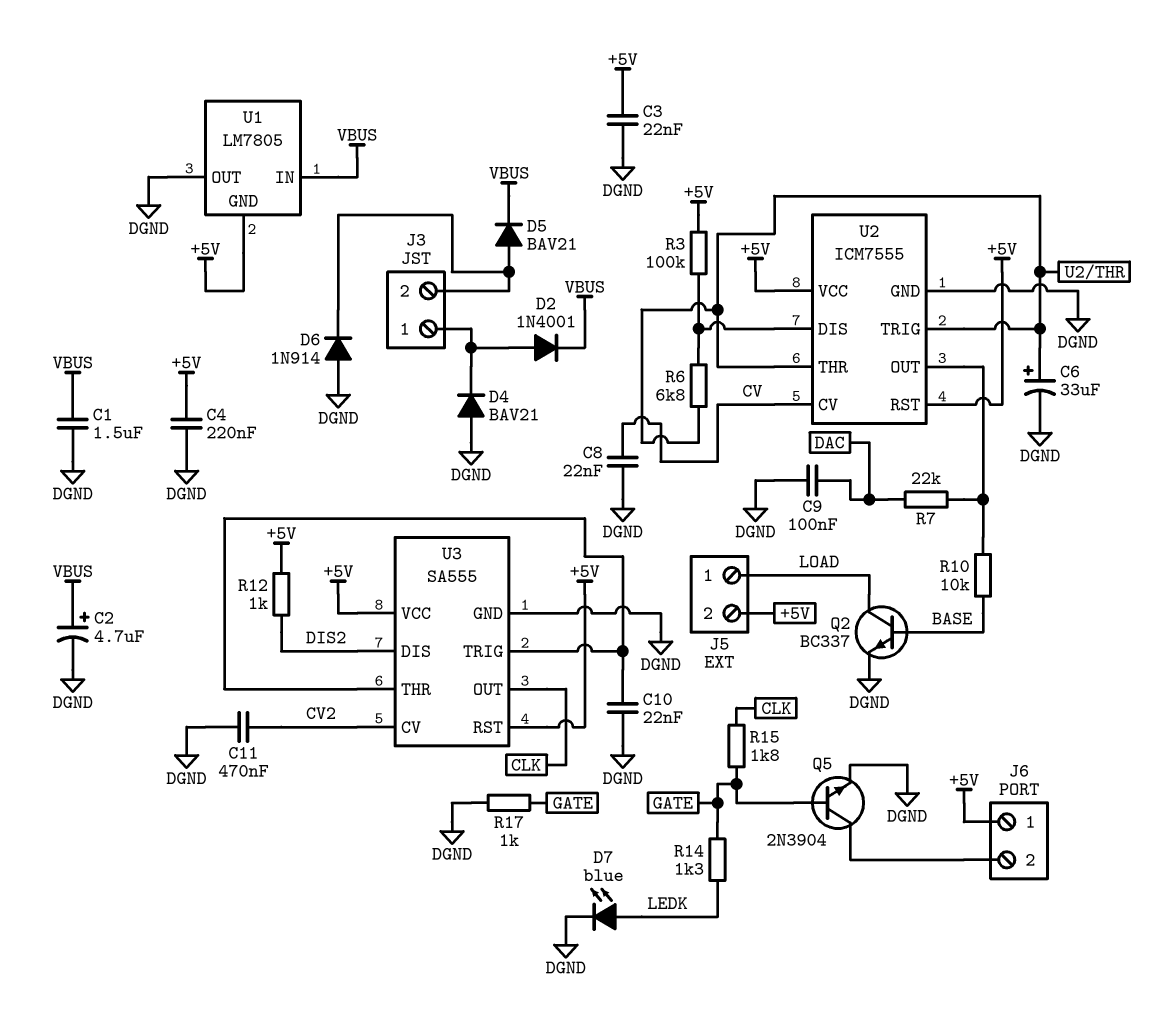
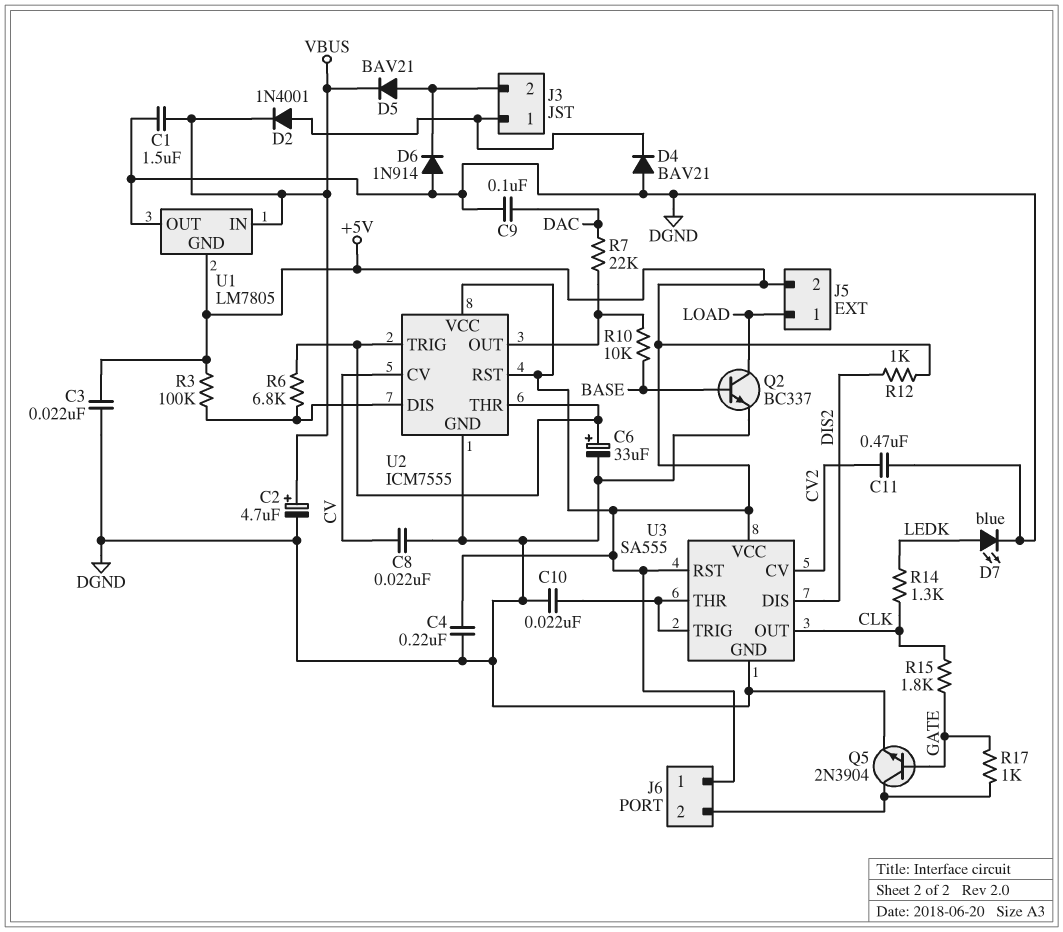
R14: 1.3k (GATE, LEDK) -> 1.3k (CLK, LEDK)
R17: 1k (DGND, GATE) -> 1k (GATE, J6/2)

